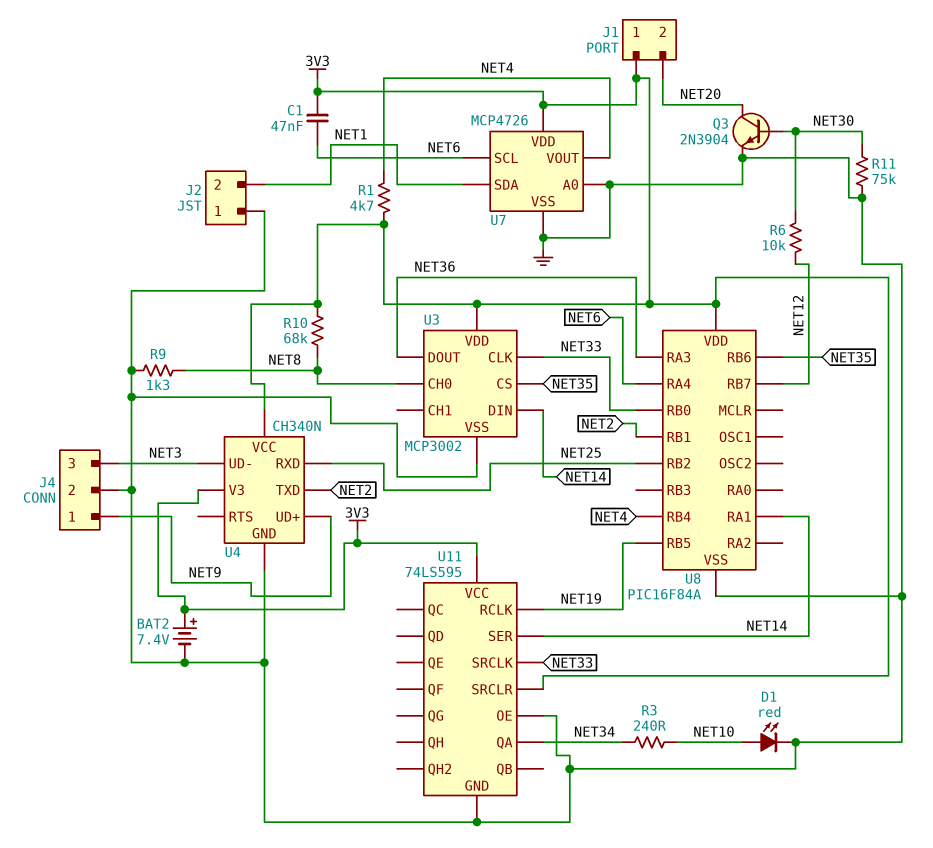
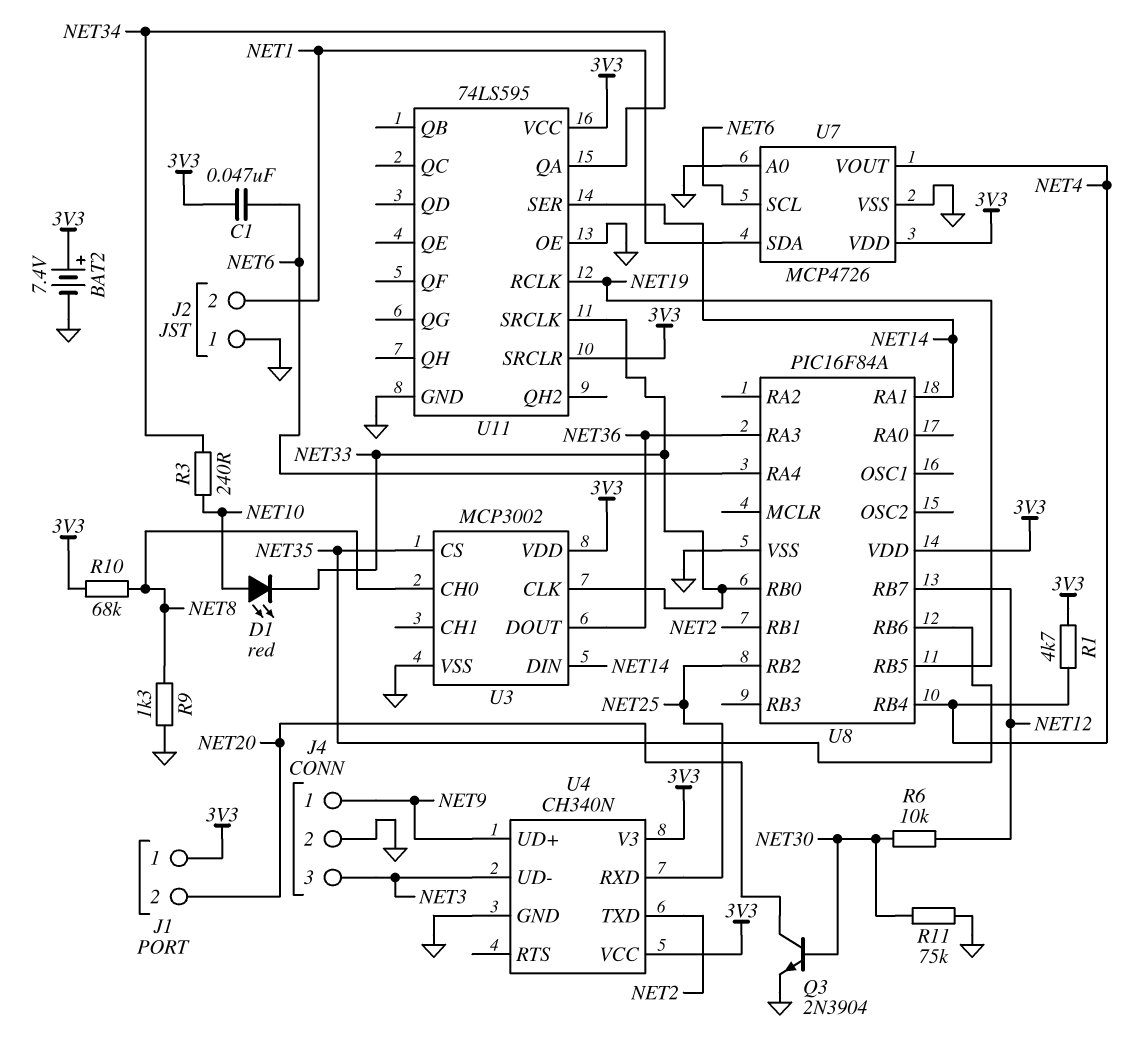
D1: LED red (A NET10, K GND) -> LED red (A NET10, K NET33)

